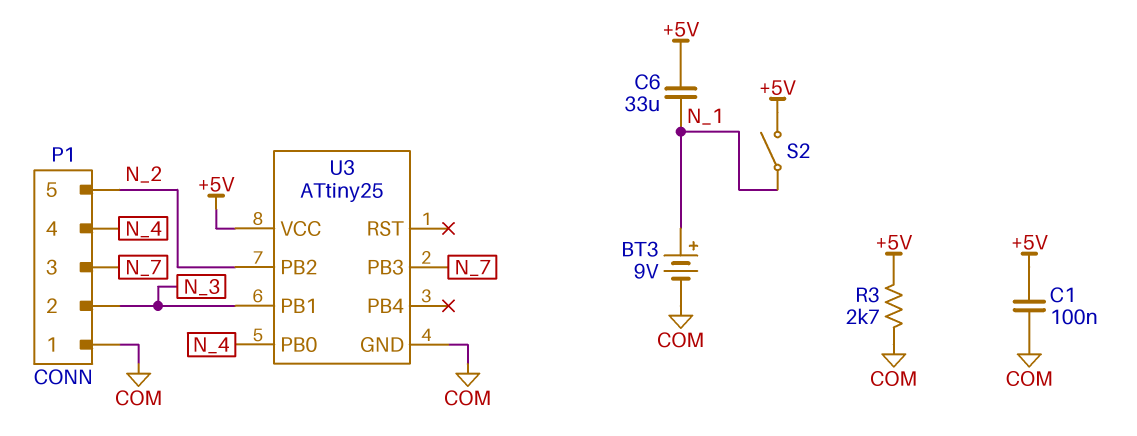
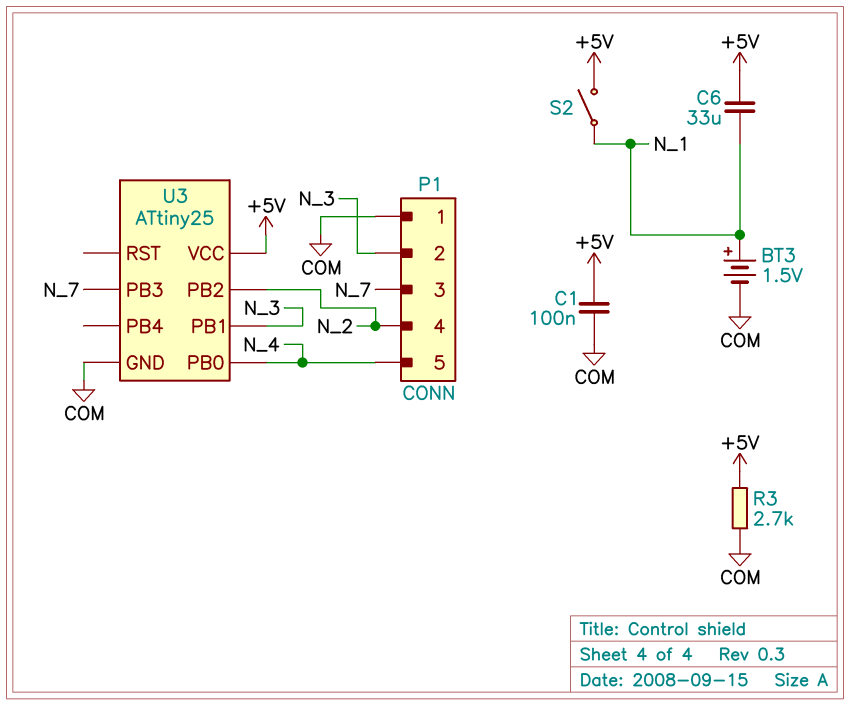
BT3: 9V (plus N_1, minus COM) -> 1.5V (plus N_1, minus COM)
P1 pin 4: N_4 -> N_2
P1 pin 5: N_2 -> N_4

